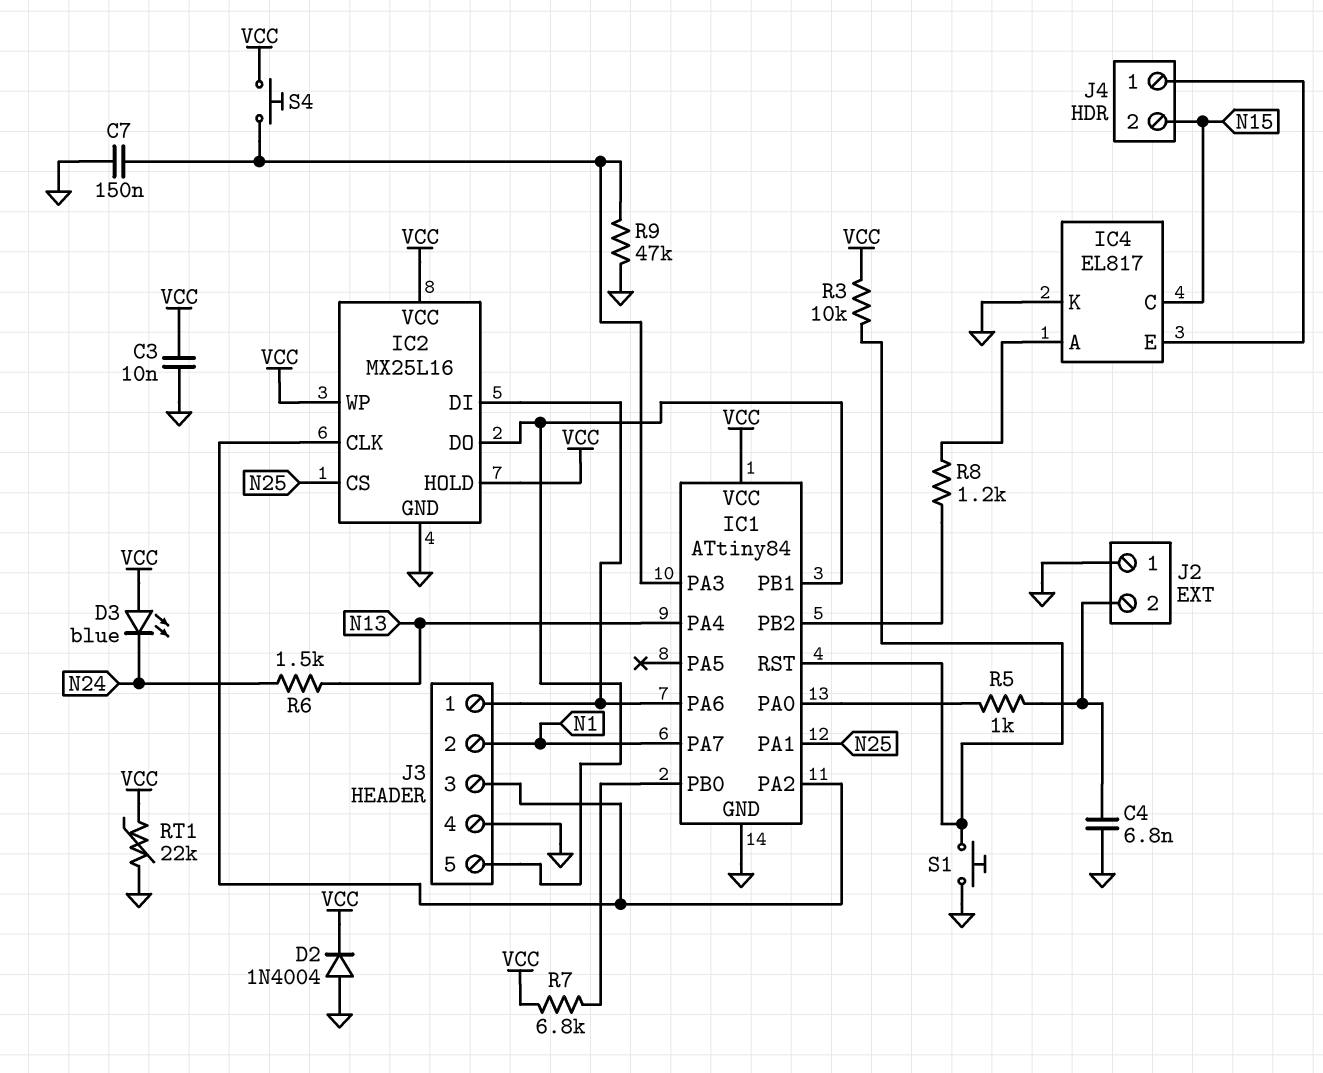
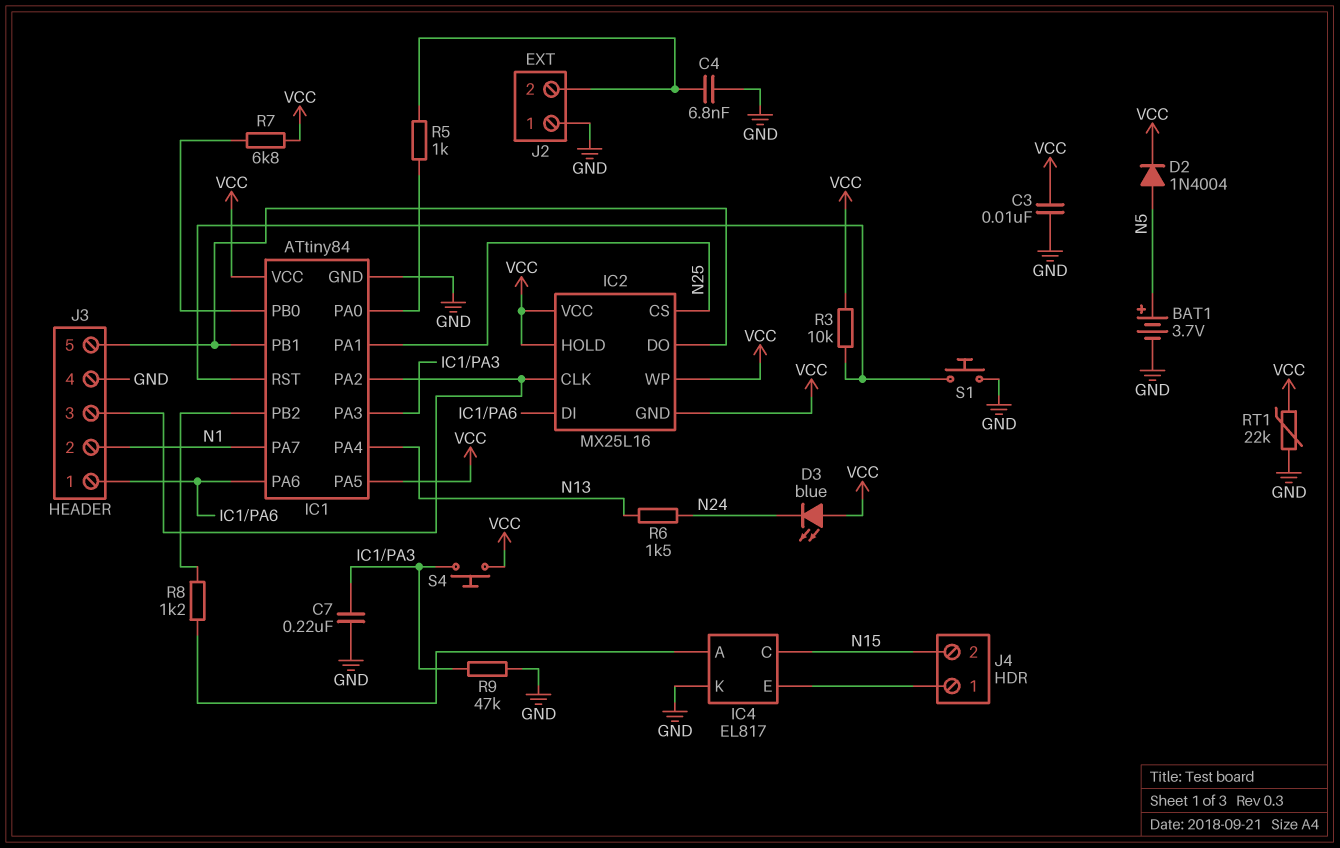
BAT1: none -> 3.7V (plus N5, minus GND)
C7: 150nF (GND, IC1/PA3) -> 220nF (GND, IC1/PA3)
D2: diode 1N4004 (A GND, K VCC) -> diode 1N4004 (A N5, K VCC)
IC1 pin PA5: none -> VCC
IC2 pin GND: GND -> VCC

